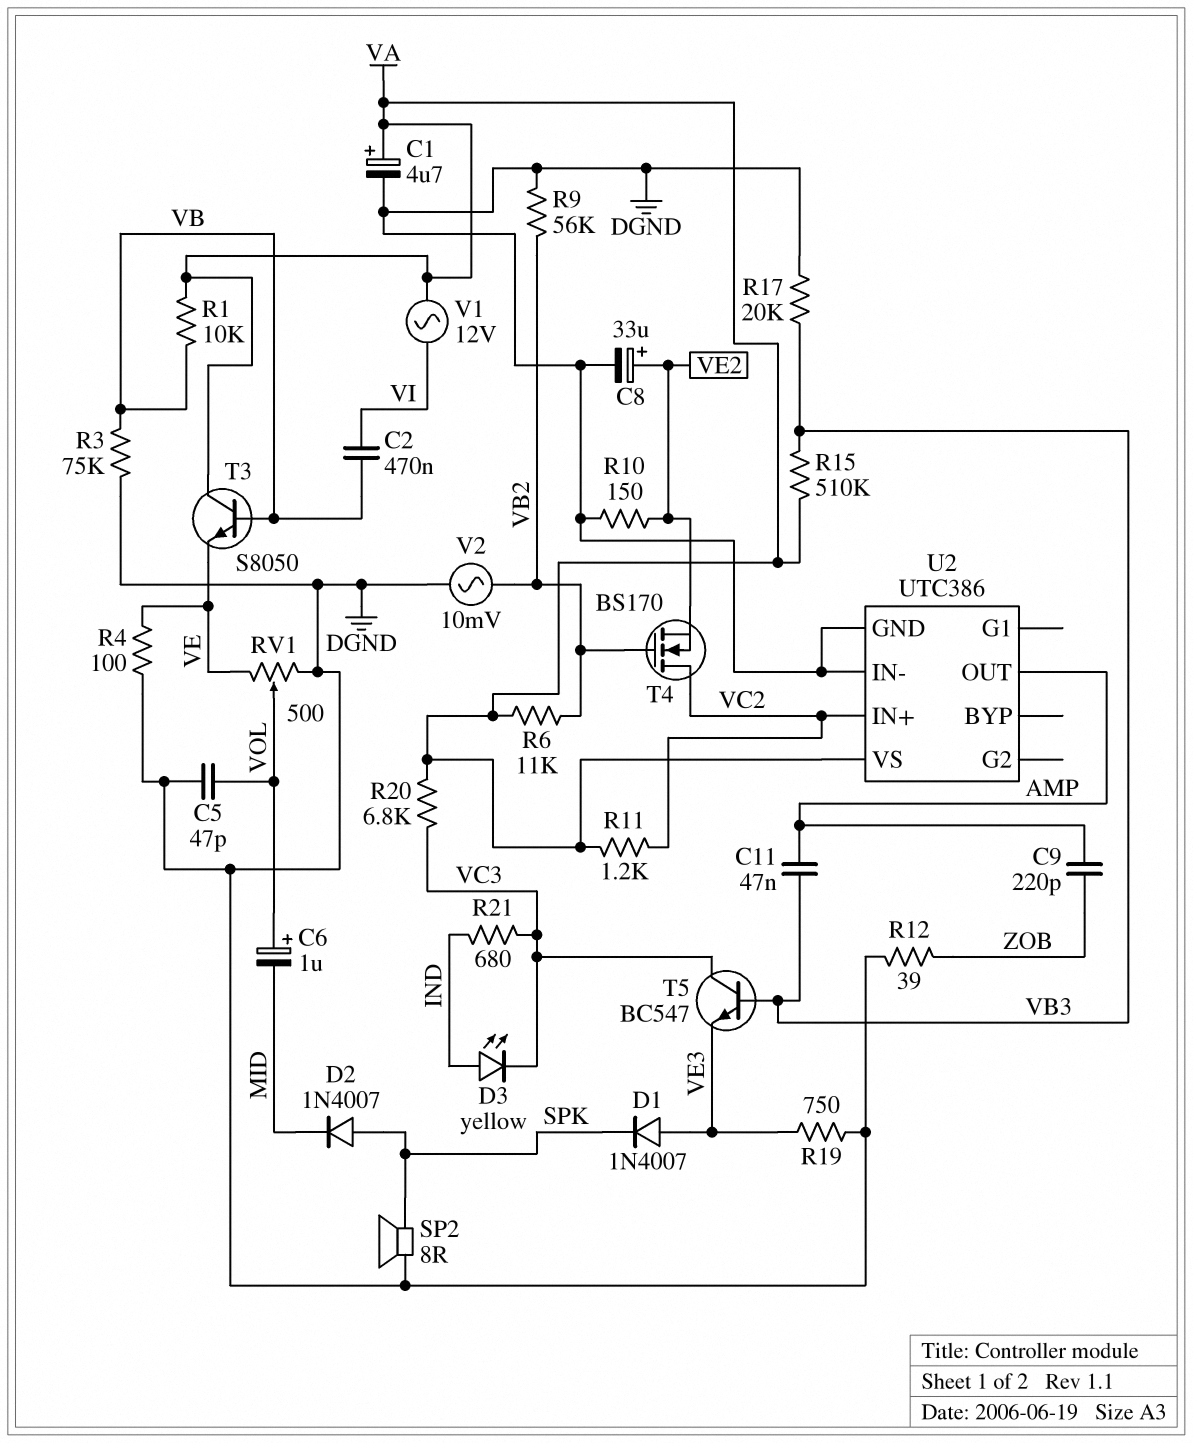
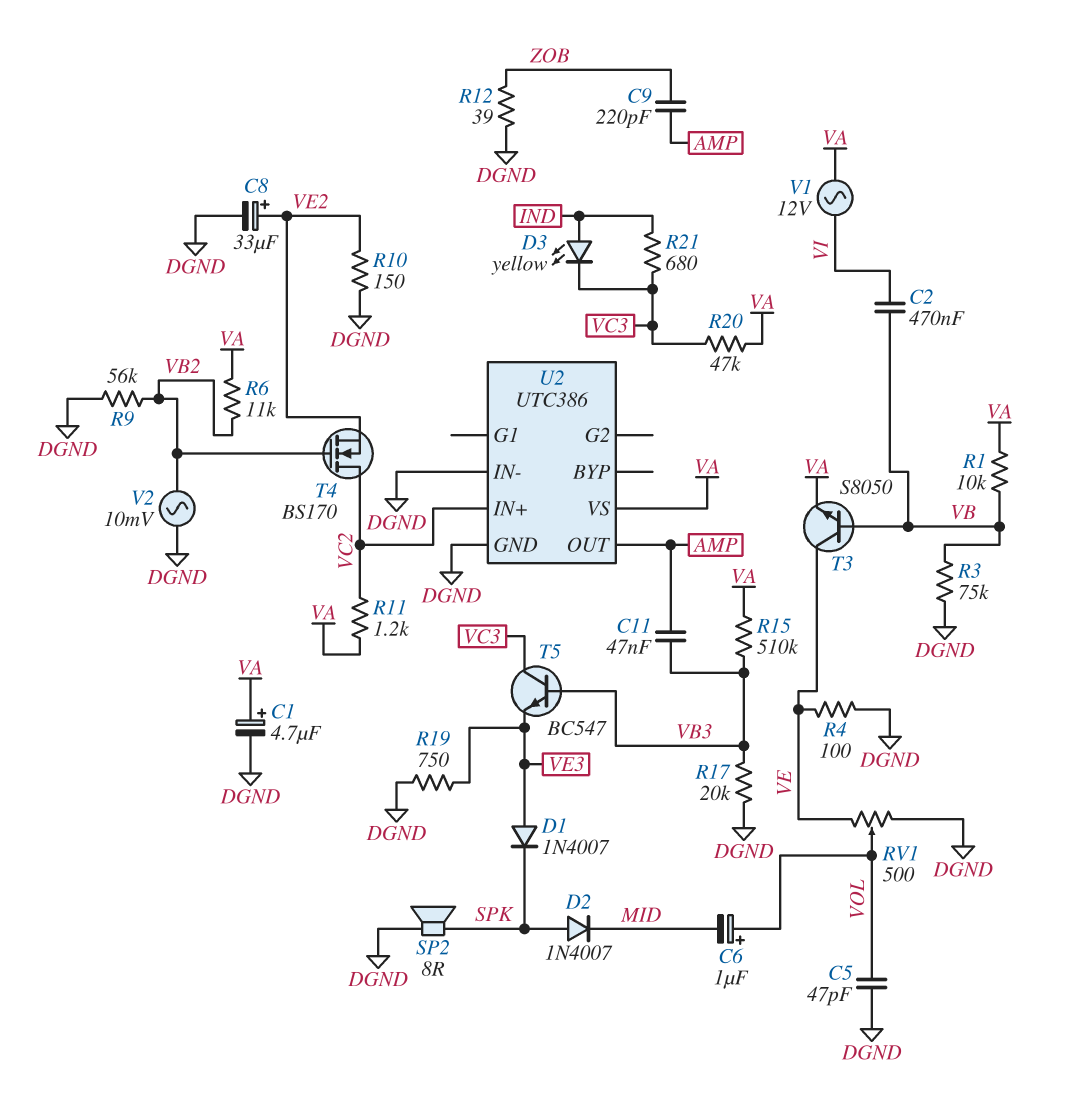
R20: 6.8k (VA, VC3) -> 47k (VA, VC3)
T3: NPN S8050 (B VB, C VA, E VE) -> NPN S8050 (B VB, C VE, E VA)

